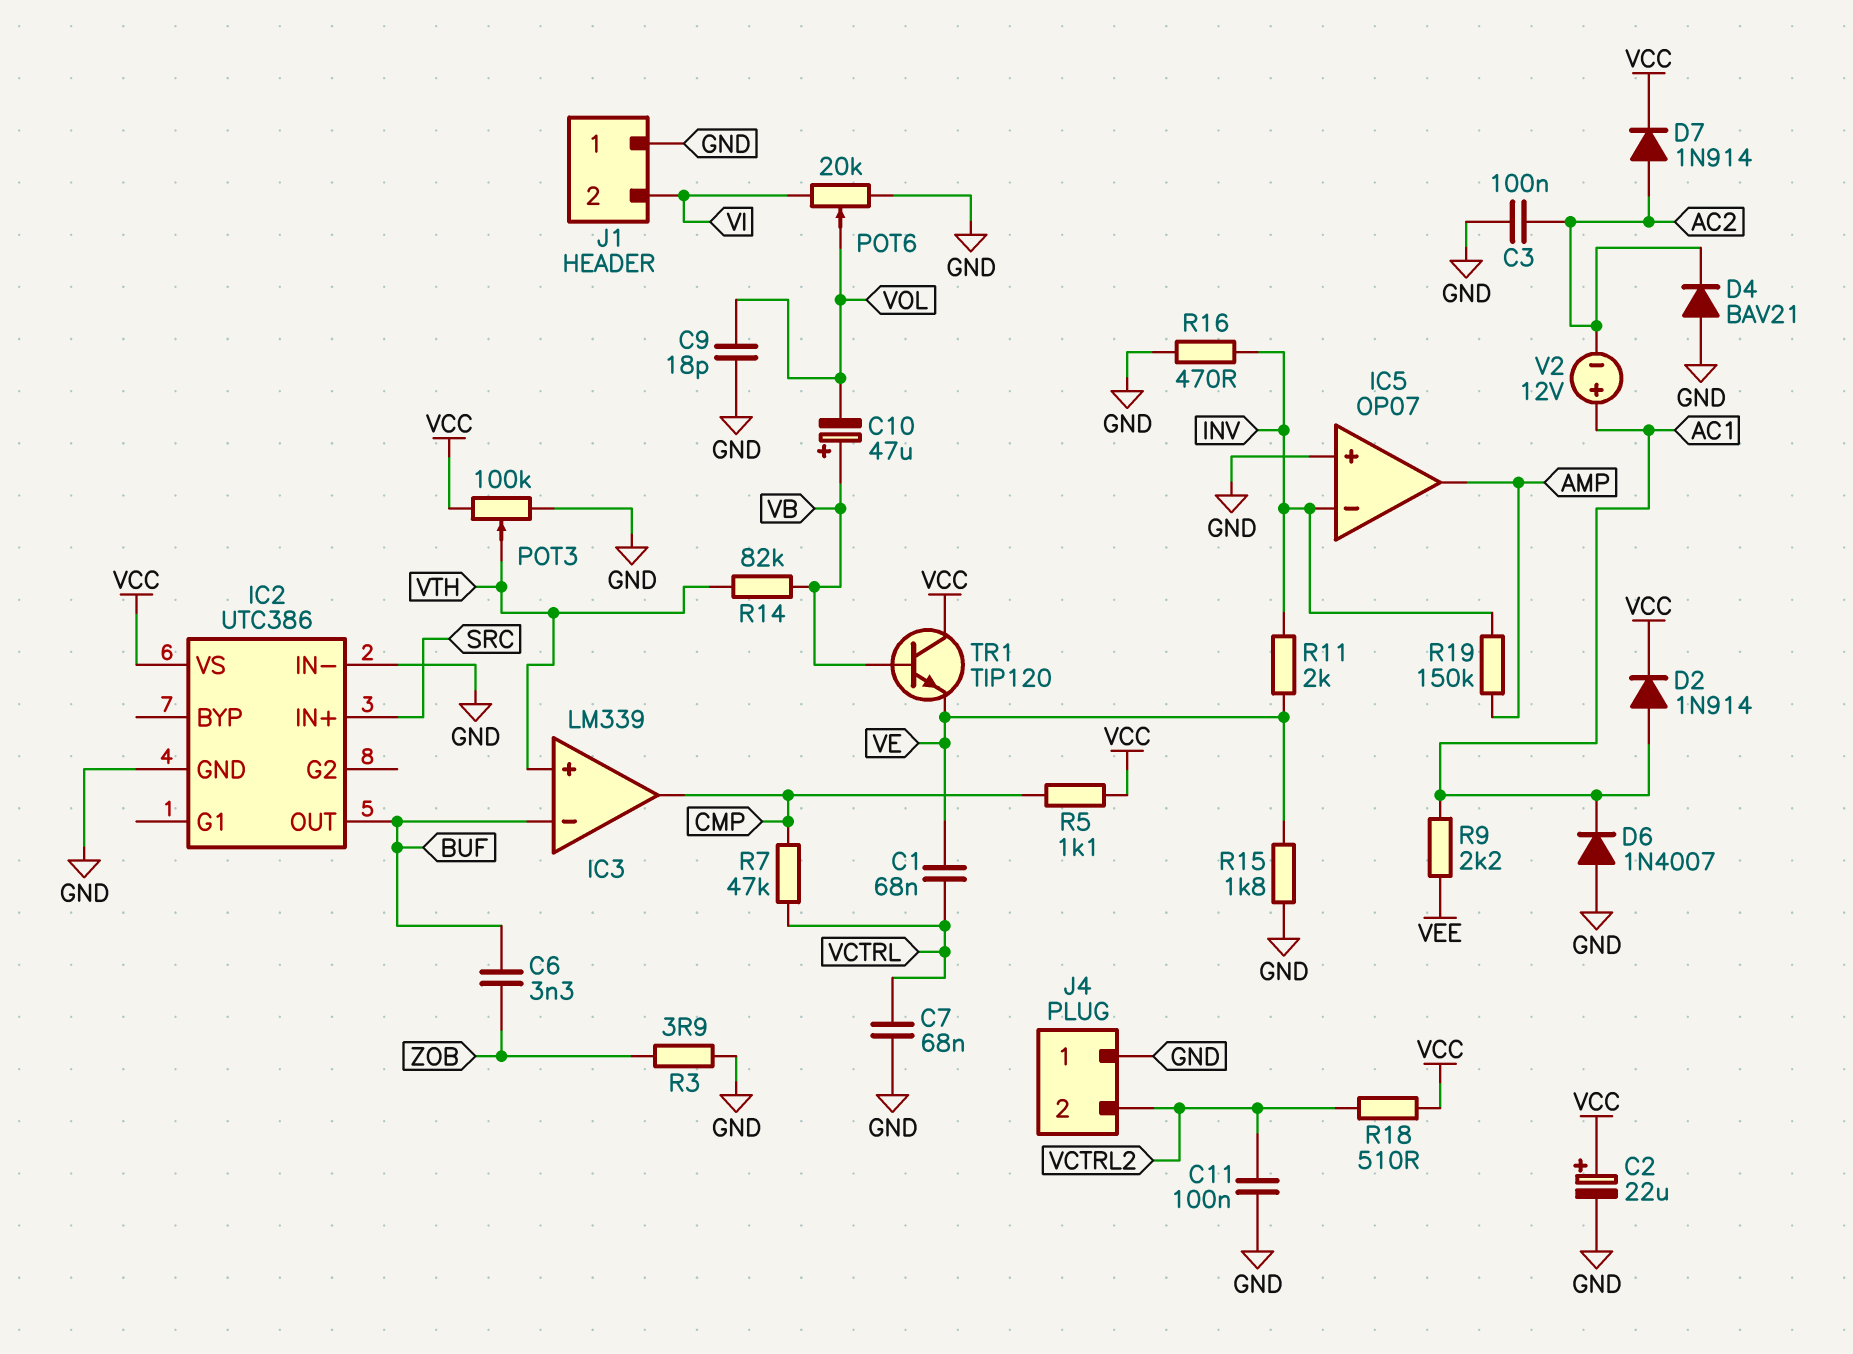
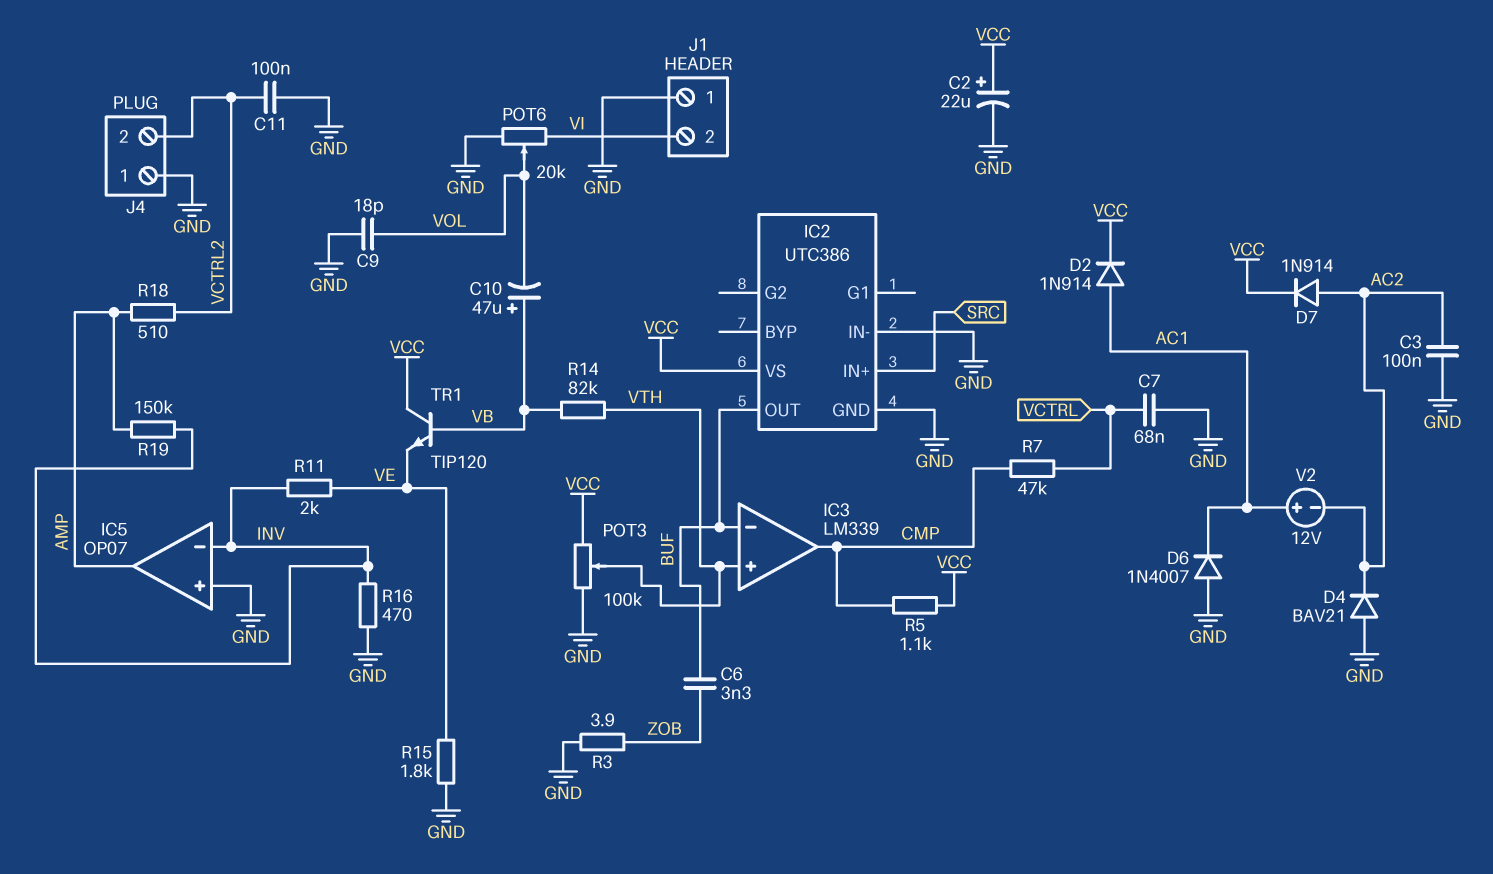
C1: 68nF (VCTRL, VE) -> none
R9: 2.2k (AC1, VEE) -> none
R18: 510 (VCC, VCTRL2) -> 510 (AMP, VCTRL2)

